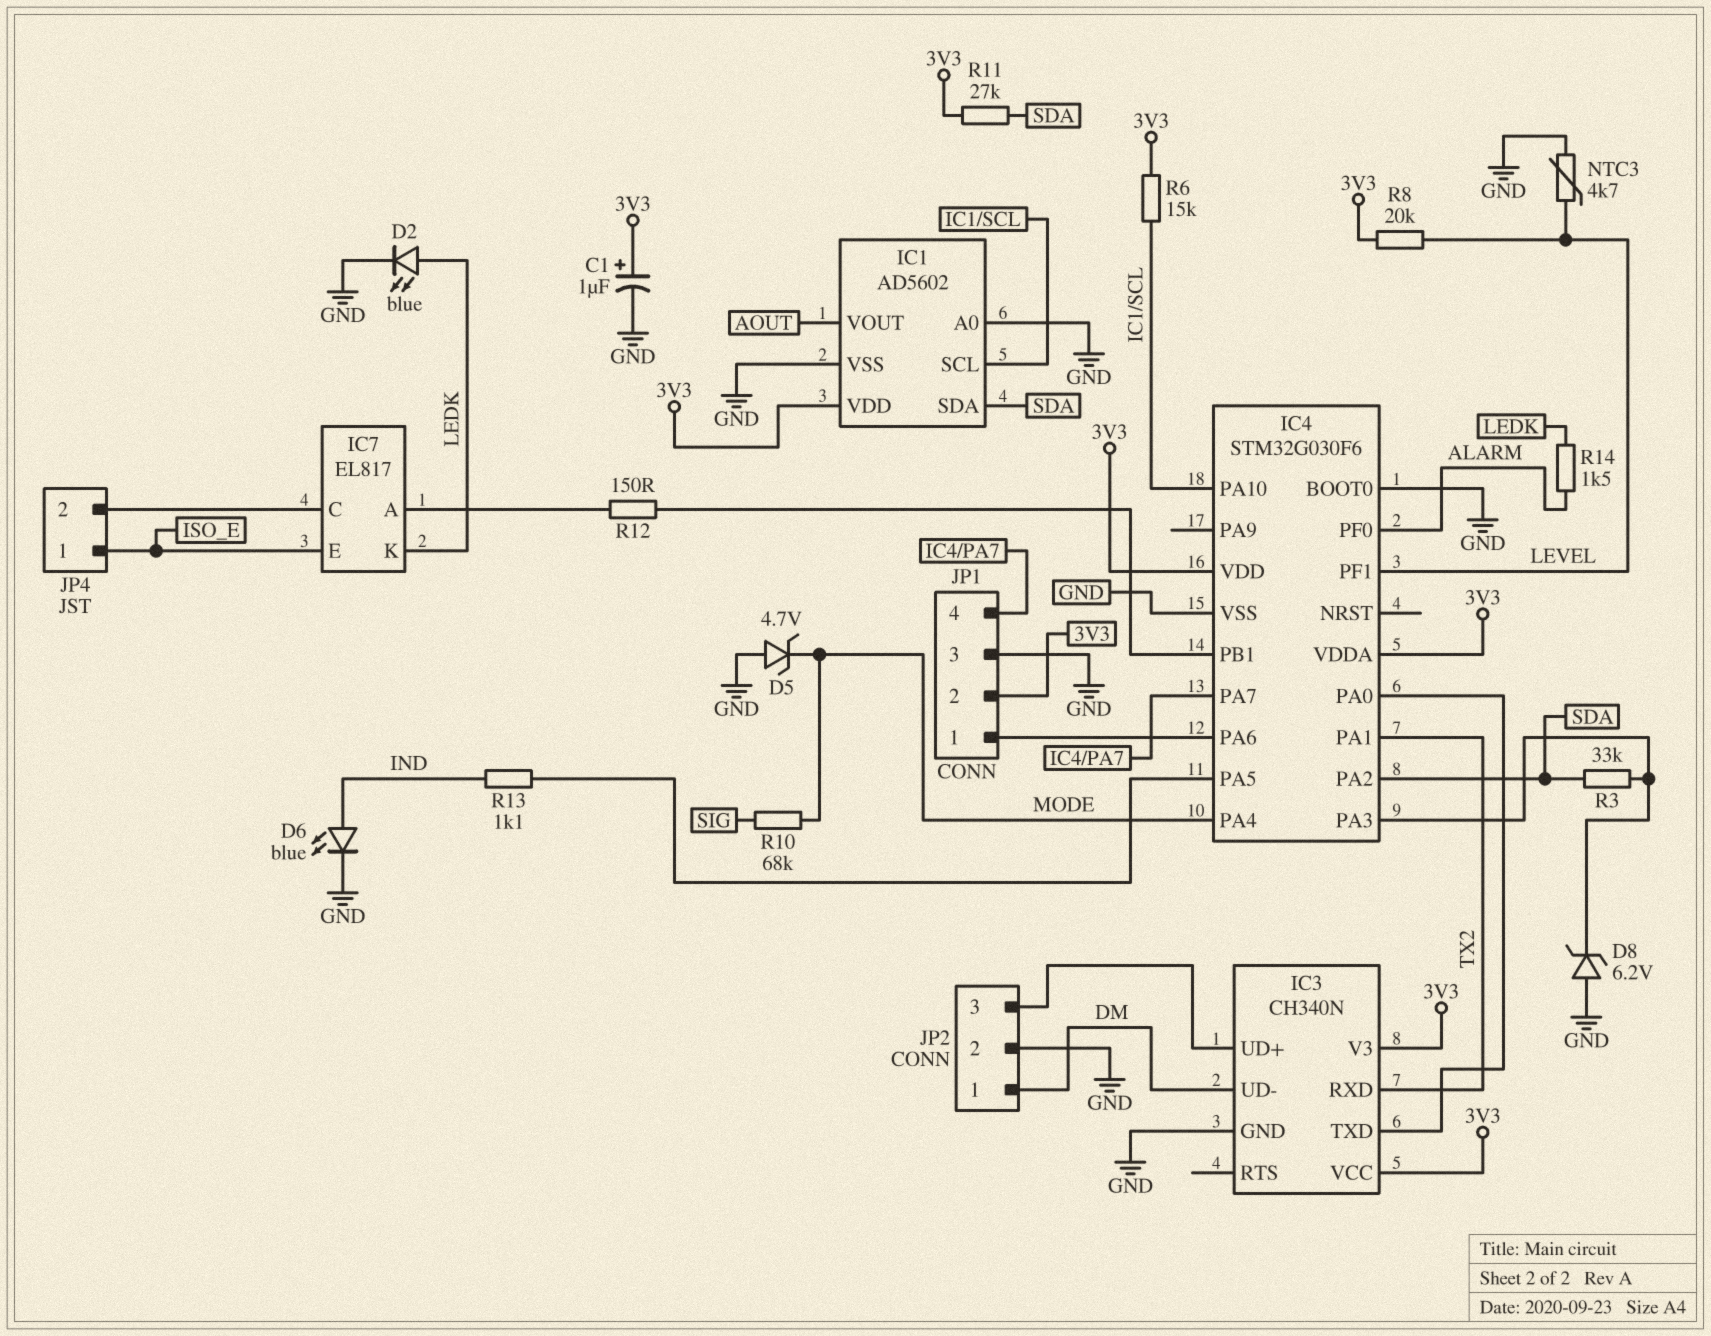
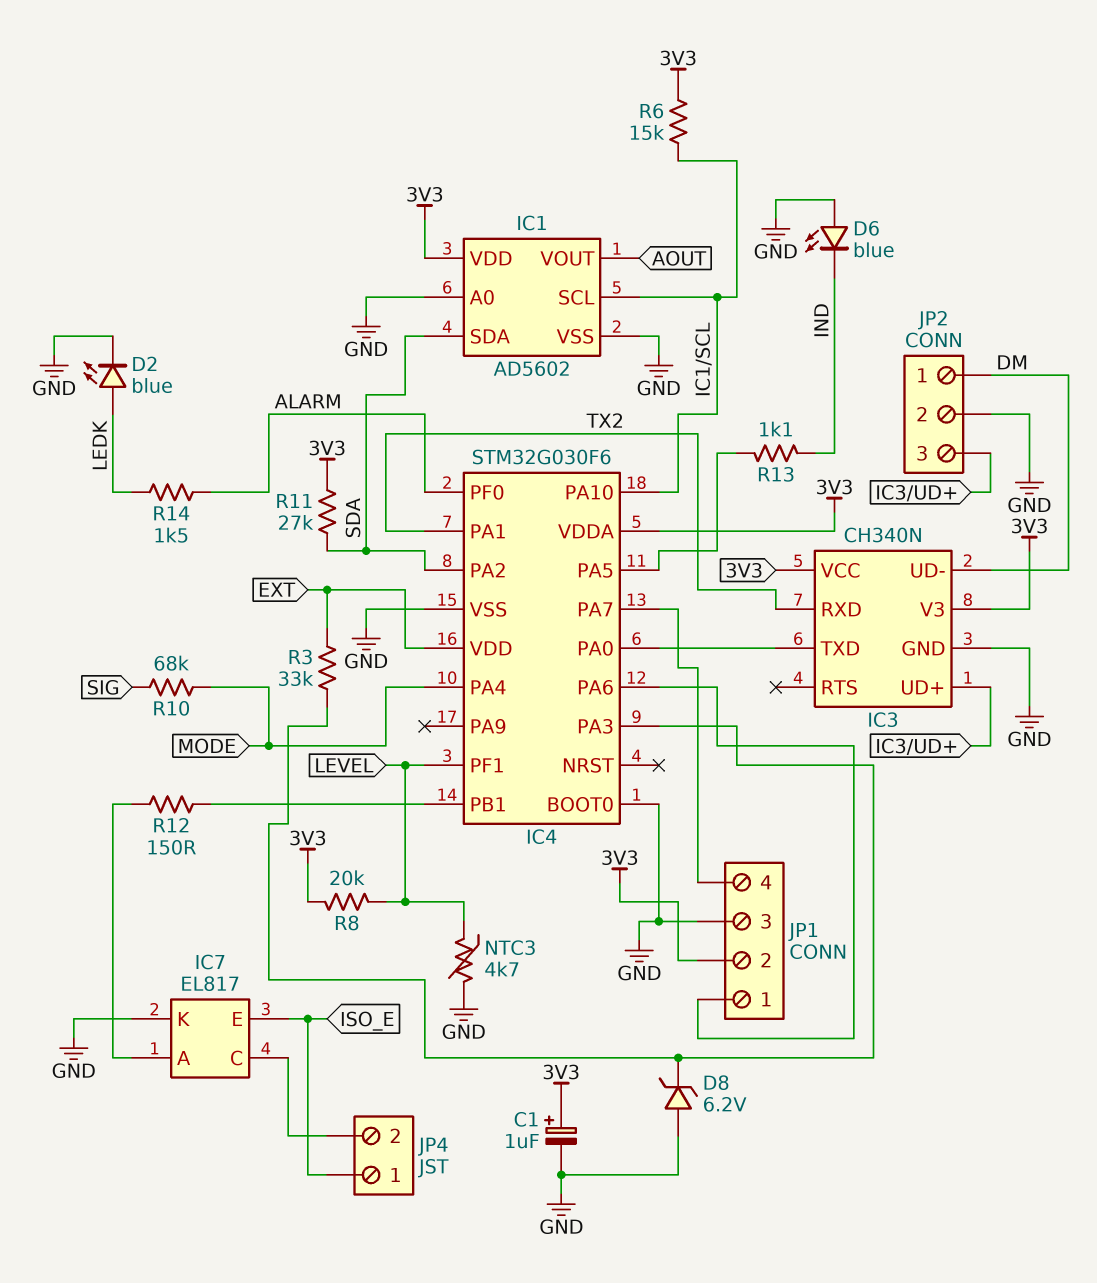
D5: zener 4.7V (A GND, K MODE) -> none
D6: LED blue (A IND, K GND) -> LED blue (A GND, K IND)
IC4 pin VDD: 3V3 -> EXT
IC7 pin K: LEDK -> GND
R3: 33k (IC4/PA3, SDA) -> 33k (EXT, IC4/PA3)

